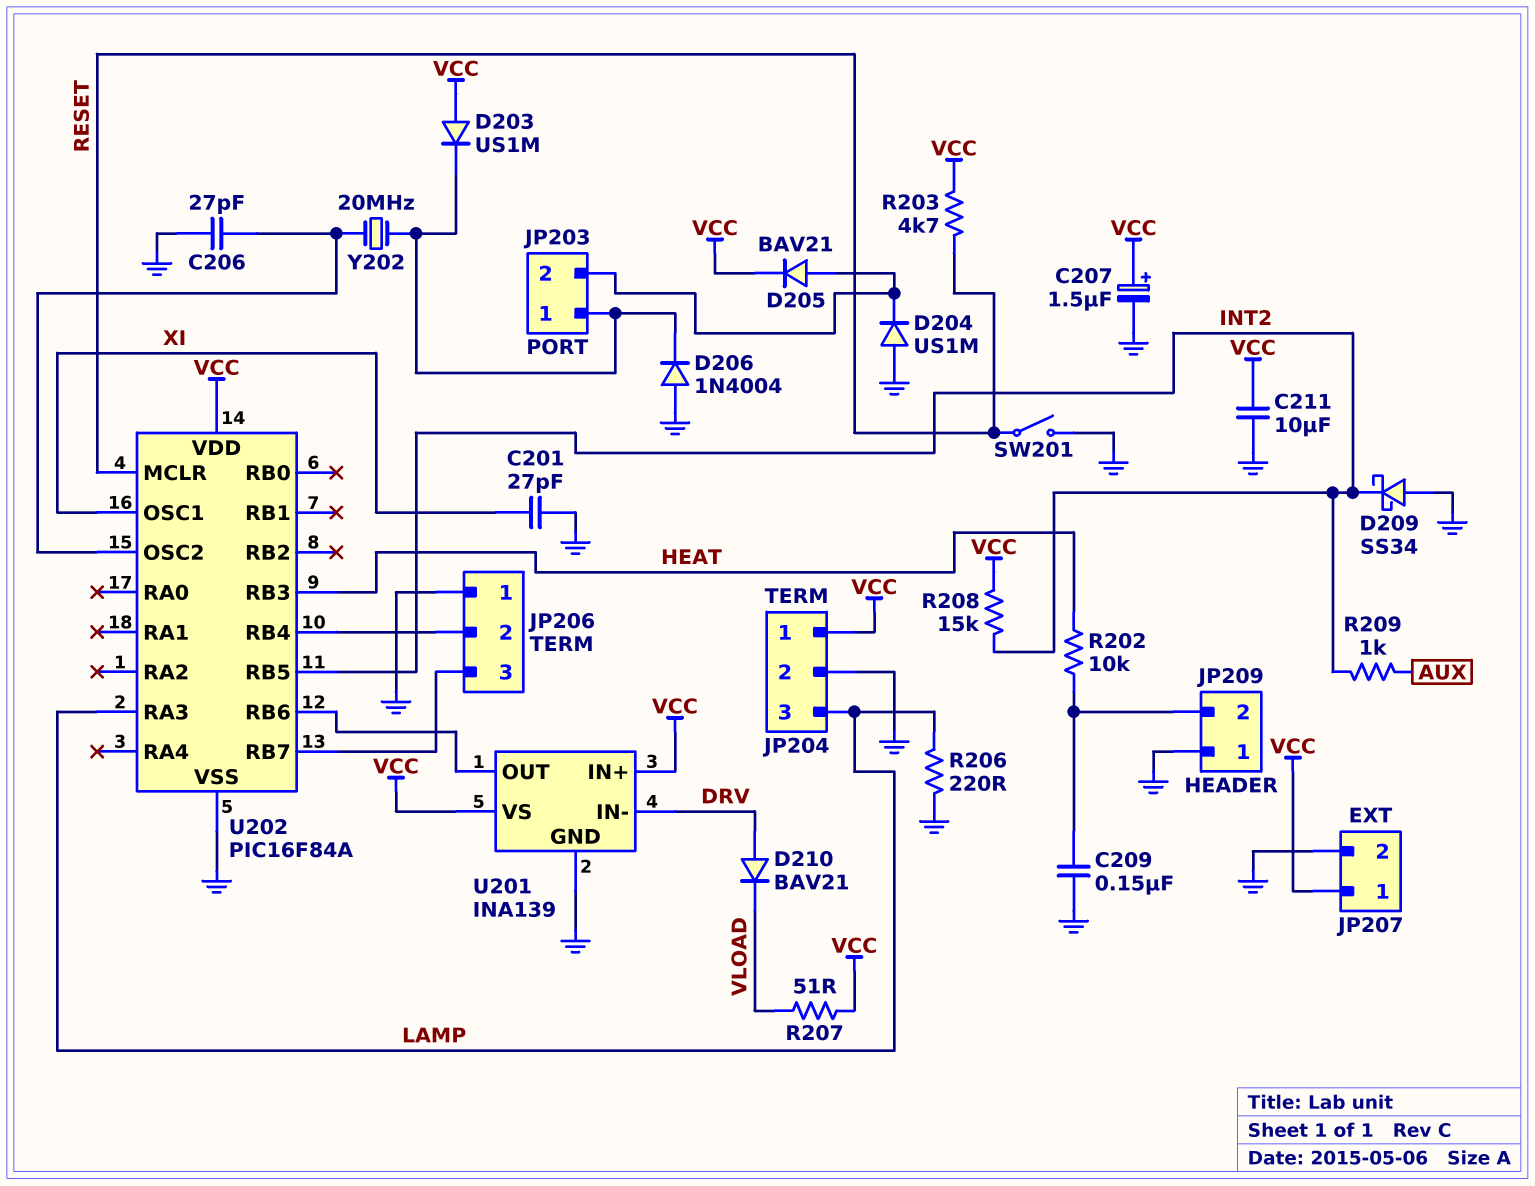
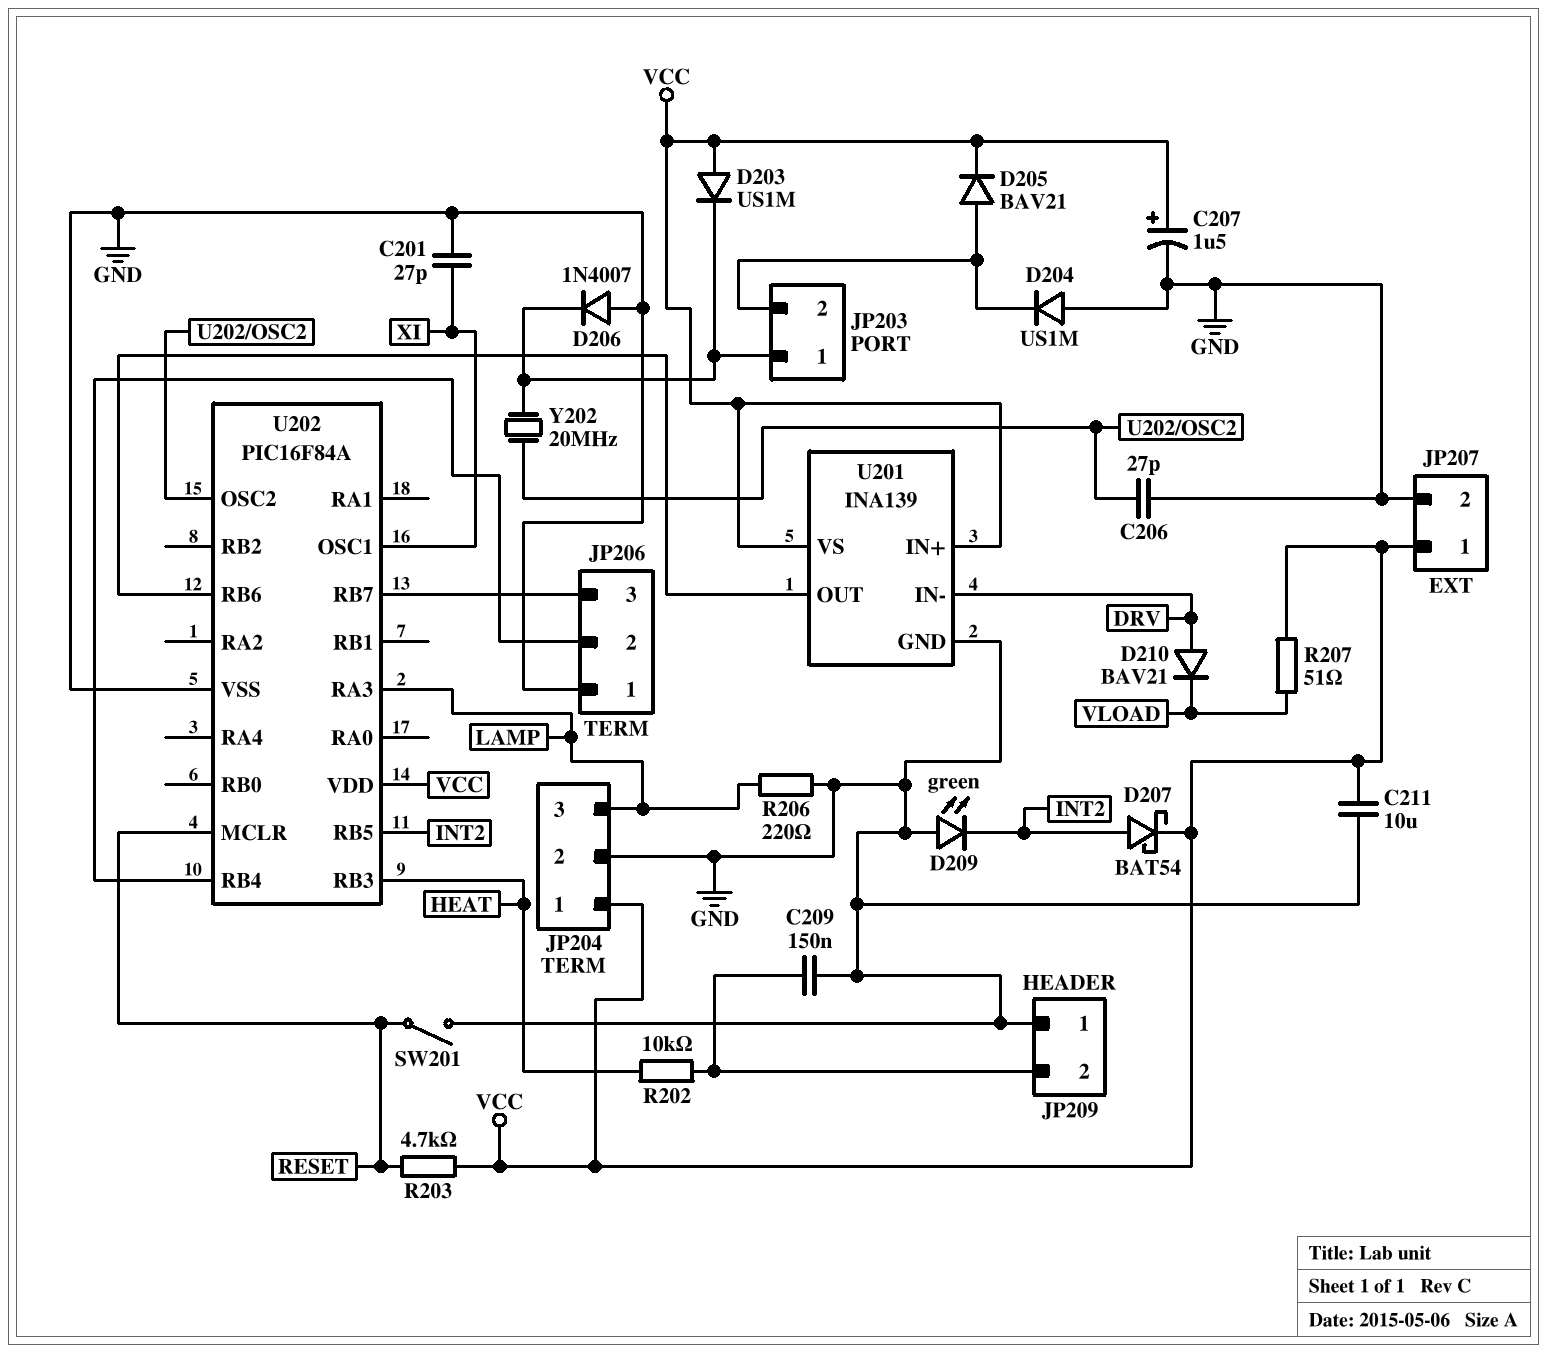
D206: diode 1N4004 (A GND, K JP203/1) -> diode 1N4007 (A GND, K JP203/1)
D207: none -> schottky BAT54 (A INT2, K VCC)
D209: schottky SS34 (A GND, K INT2) -> LED green (A GND, K INT2)
R208: 15k (INT2, VCC) -> none
R209: 1k (AUX, INT2) -> none

